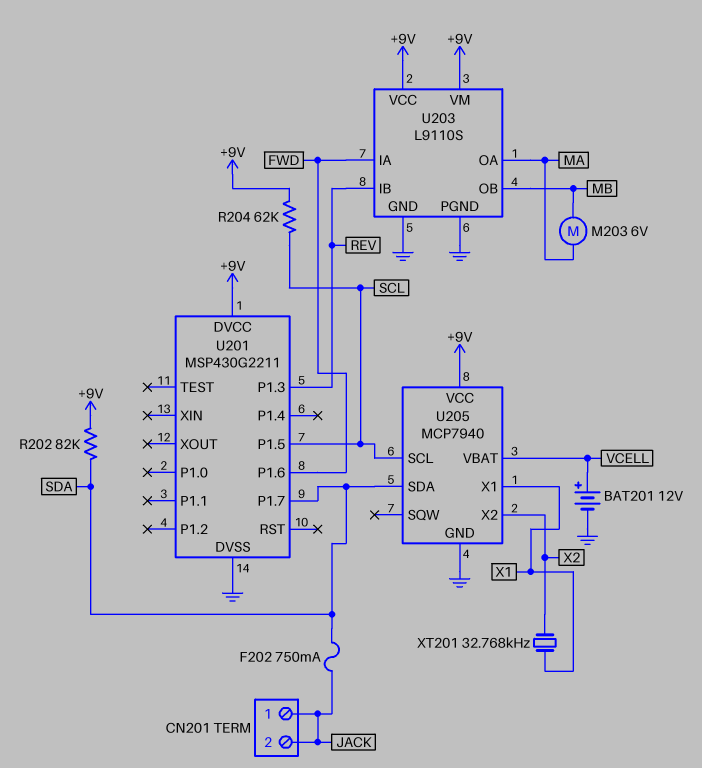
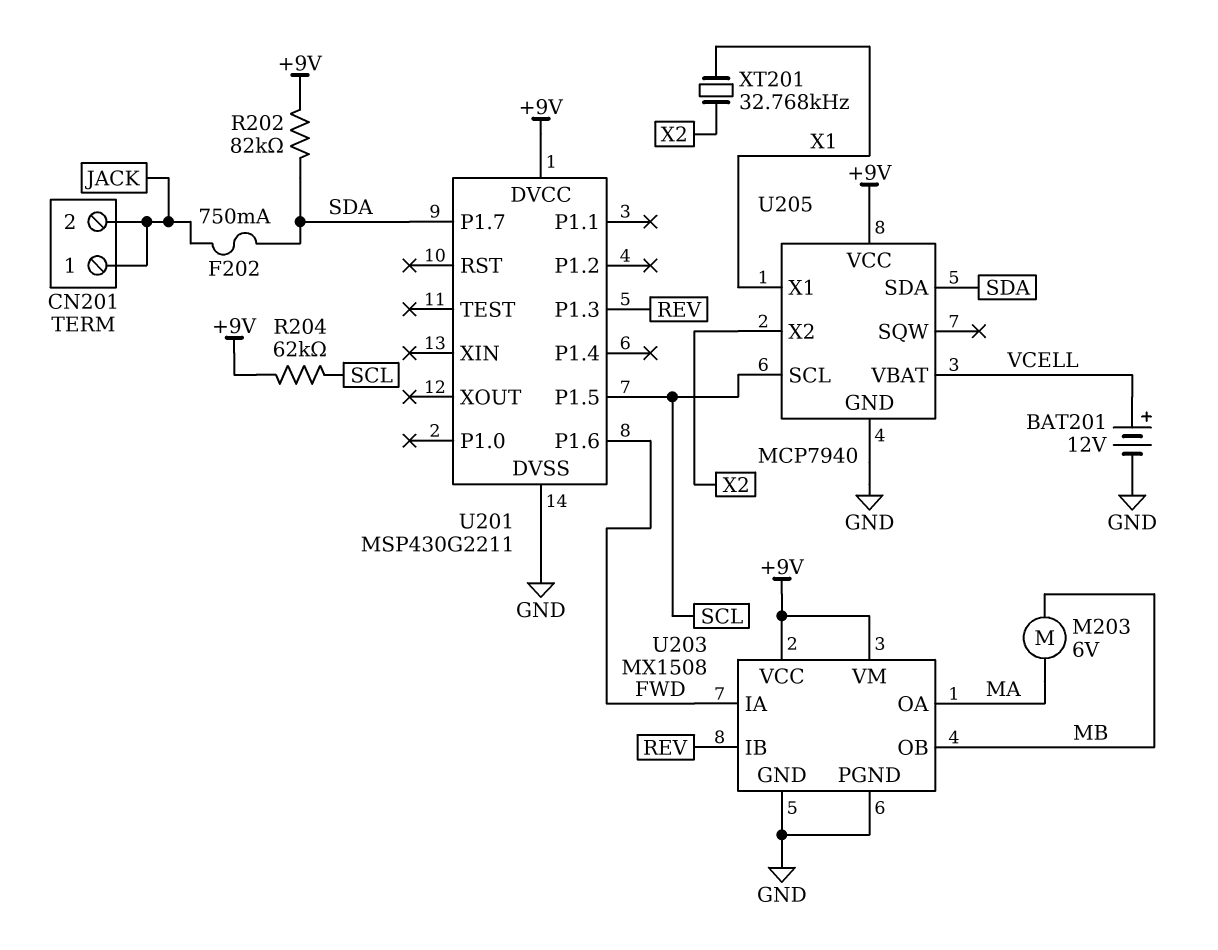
U203: L9110S -> MX1508

